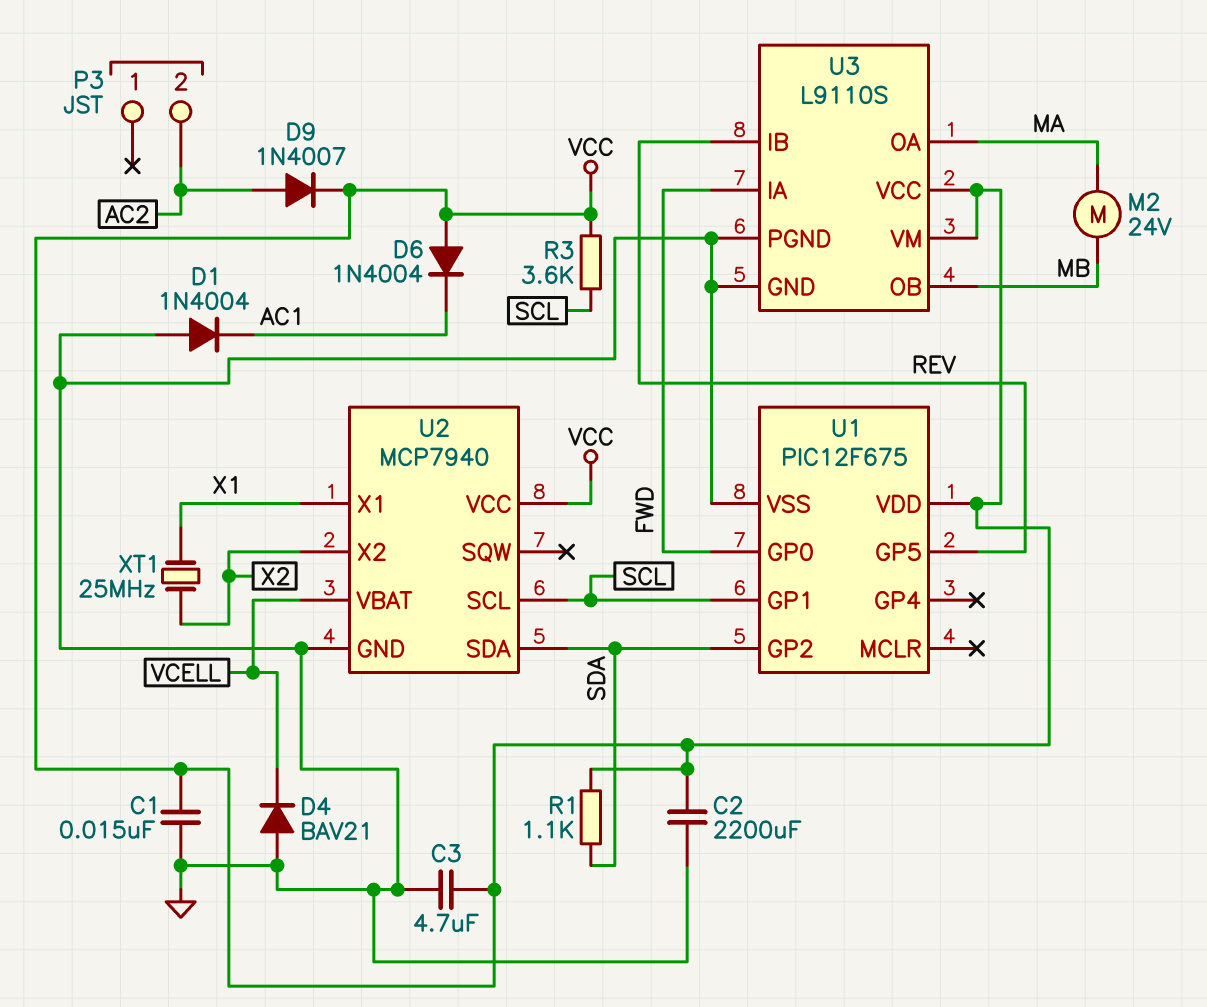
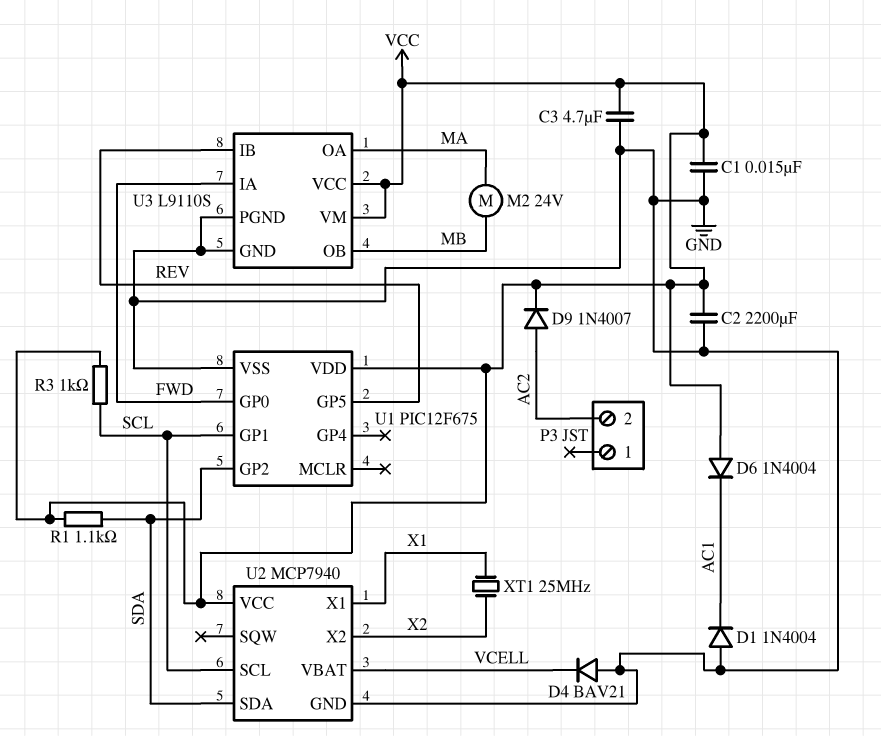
R3: 3.6k (SCL, VCC) -> 1k (SCL, VCC)

